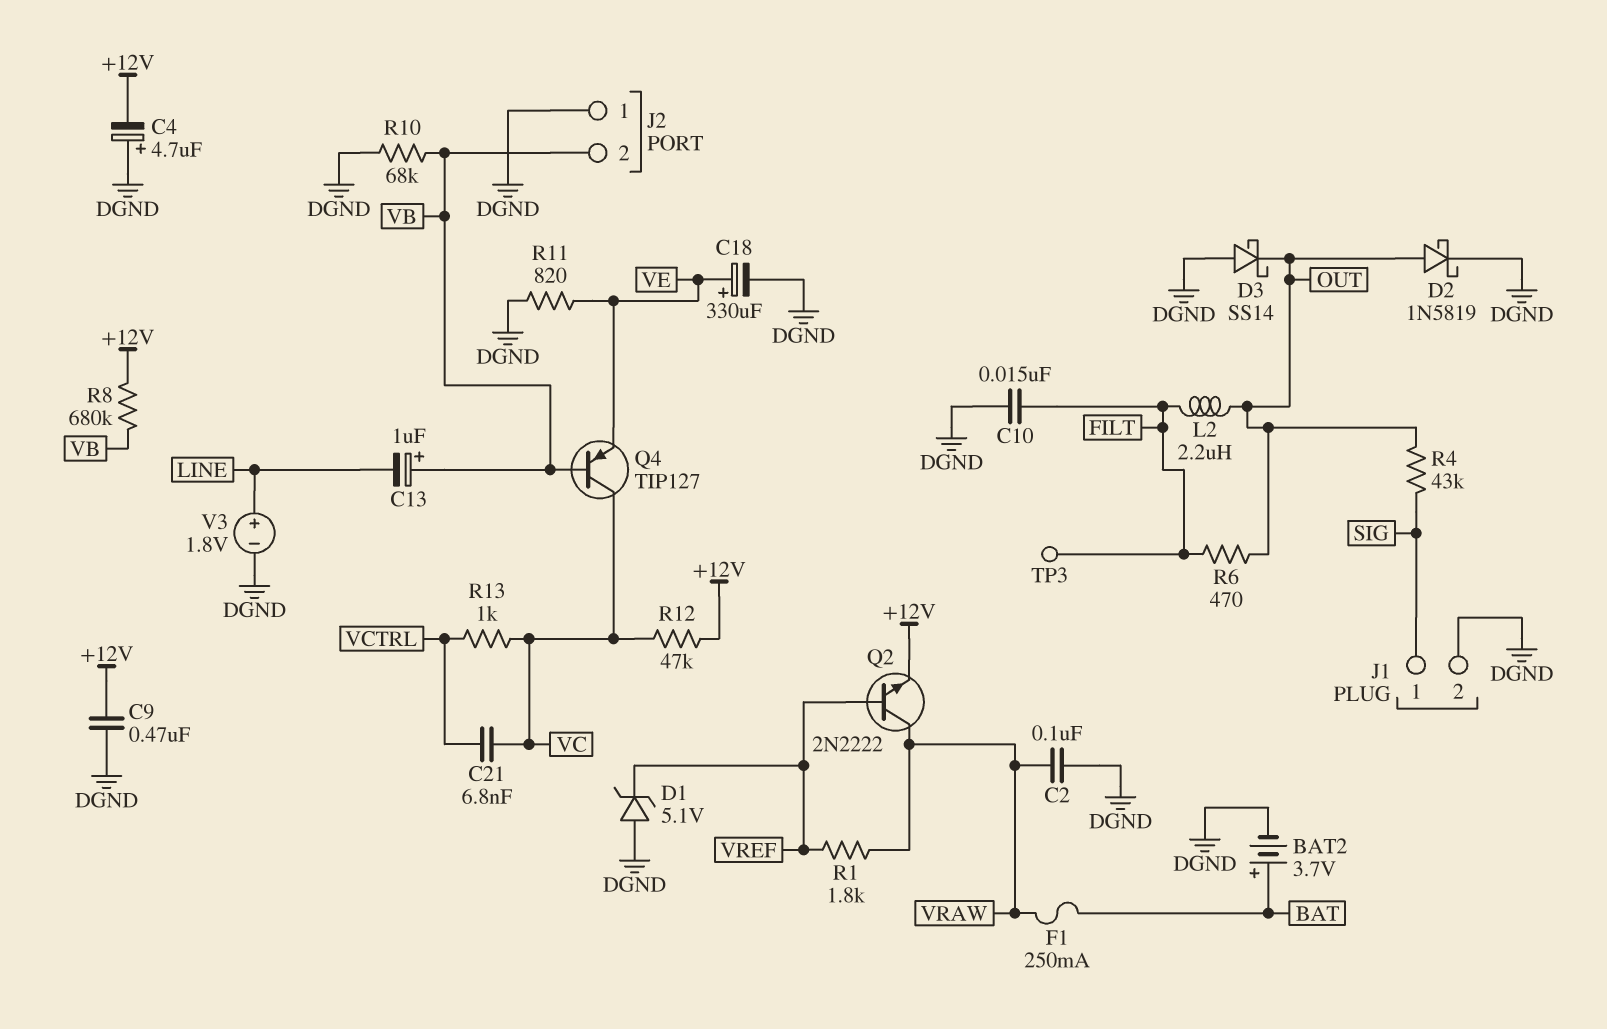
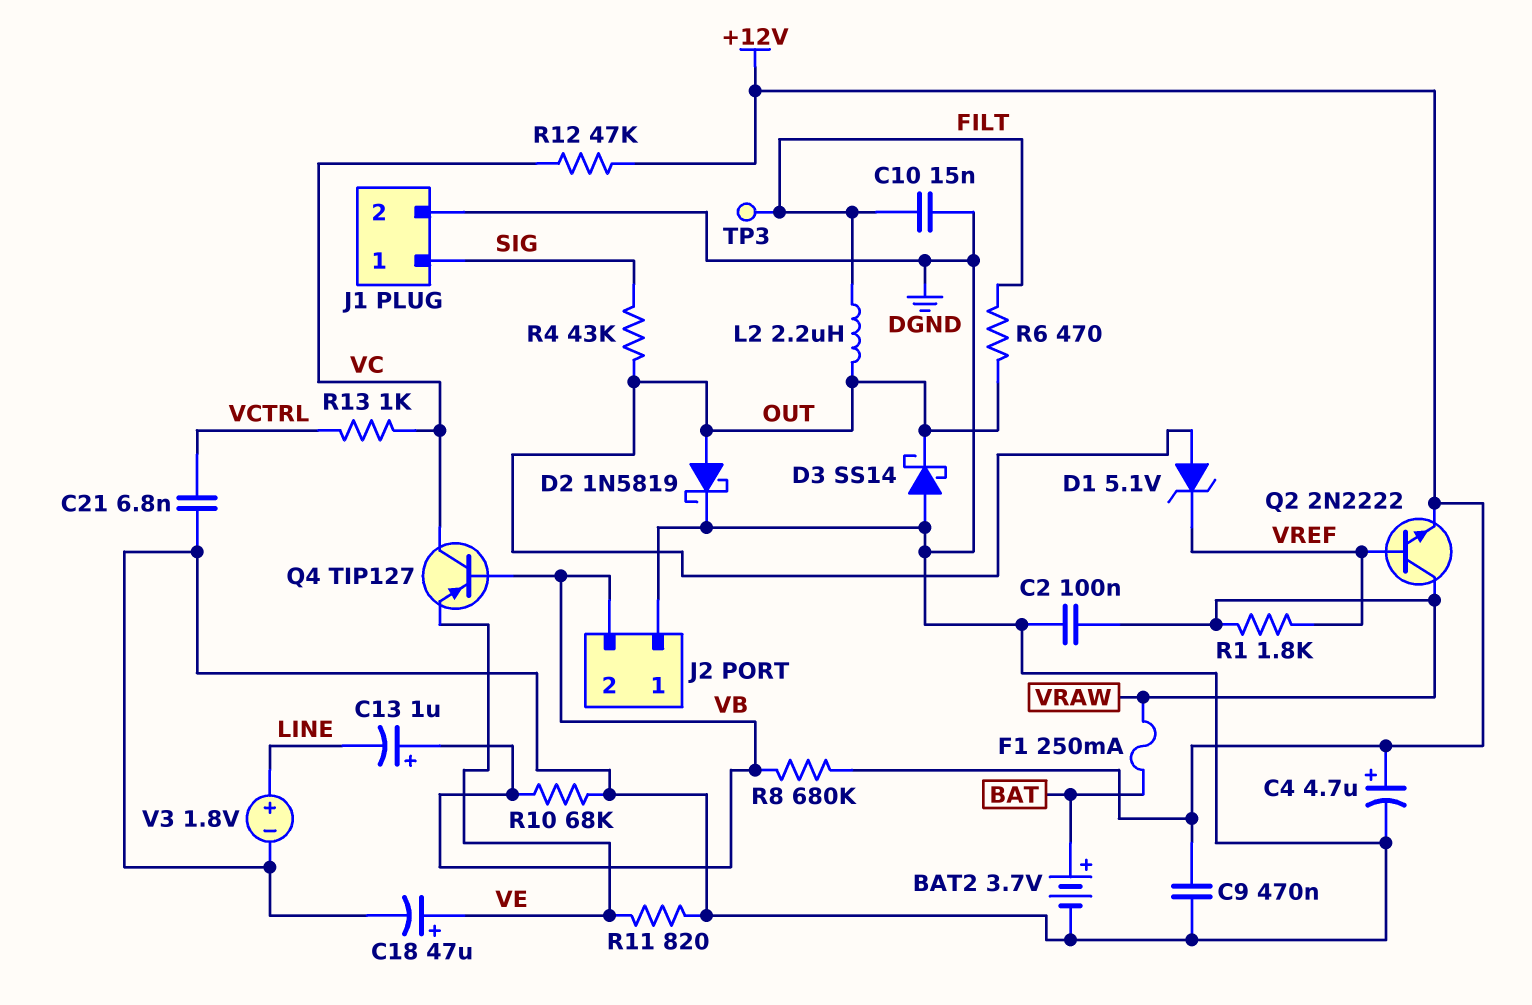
C4: 4.7uF (plus DGND, minus +12V) -> 4.7uF (plus +12V, minus DGND)
C18: 330uF (plus VE, minus DGND) -> 47uF (plus VE, minus DGND)
C21: 6.8nF (VC, VCTRL) -> 6.8nF (DGND, VCTRL)
D1: zener 5.1V (A DGND, K VREF) -> zener 5.1V (A OUT, K VREF)

